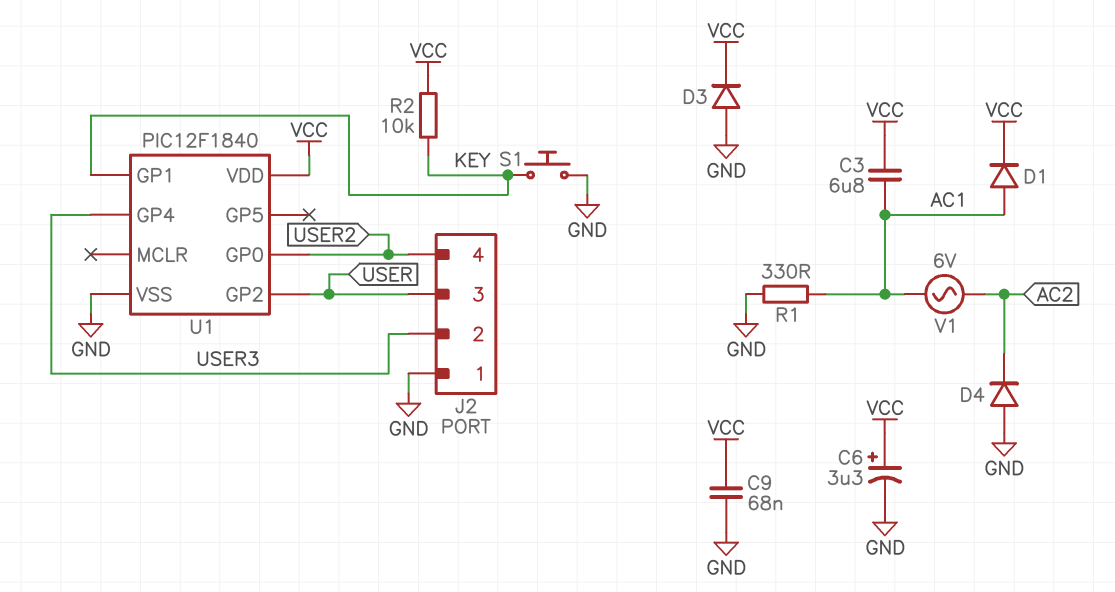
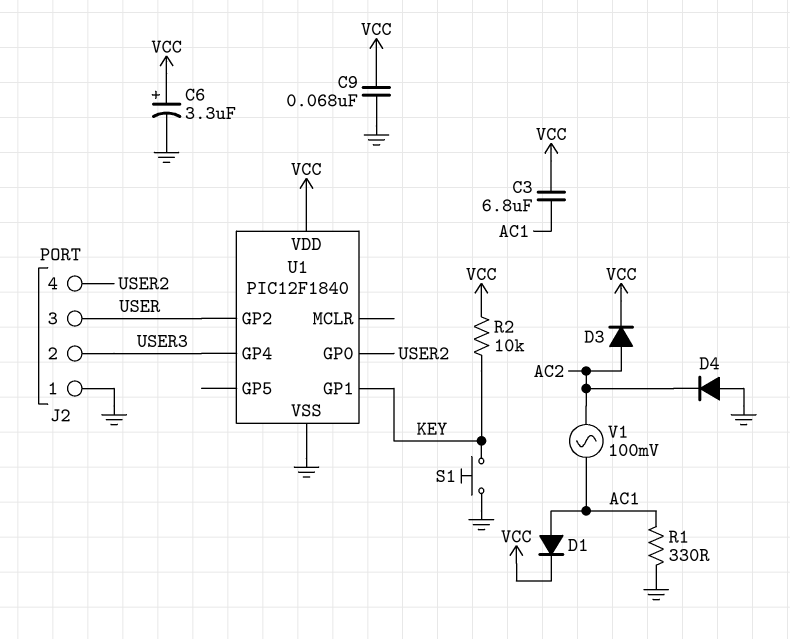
D3: diode (A GND, K VCC) -> diode (A AC2, K VCC)
V1: AC 6V (AC1, AC2) -> AC 100mV (AC1, AC2)

